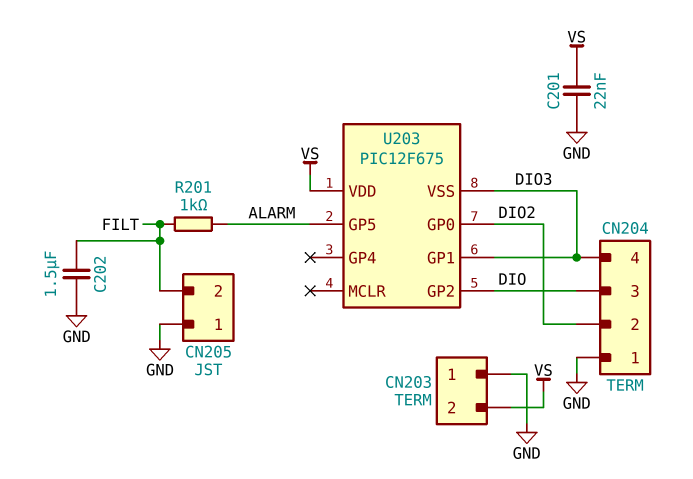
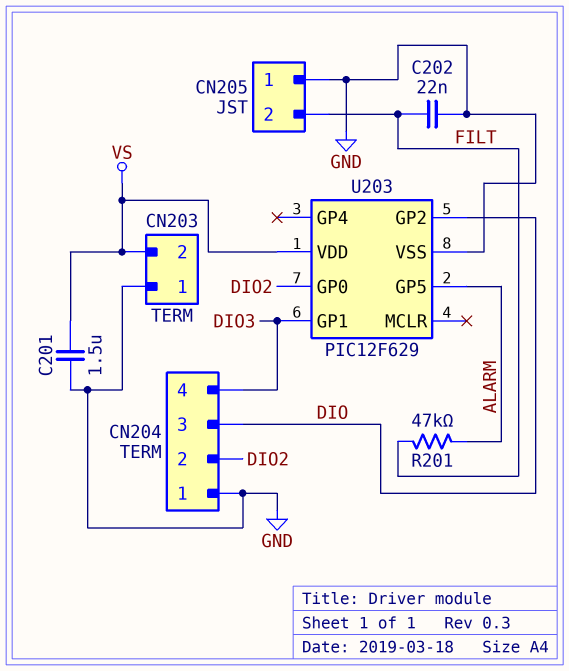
C201: 22nF (GND, VS) -> 1.5uF (GND, VS)
C202: 1.5uF (FILT, GND) -> 22nF (FILT, GND)
R201: 1k (ALARM, FILT) -> 47k (ALARM, FILT)
U203: PIC12F675 -> PIC12F629
U203 pin VSS: DIO3 -> GND

